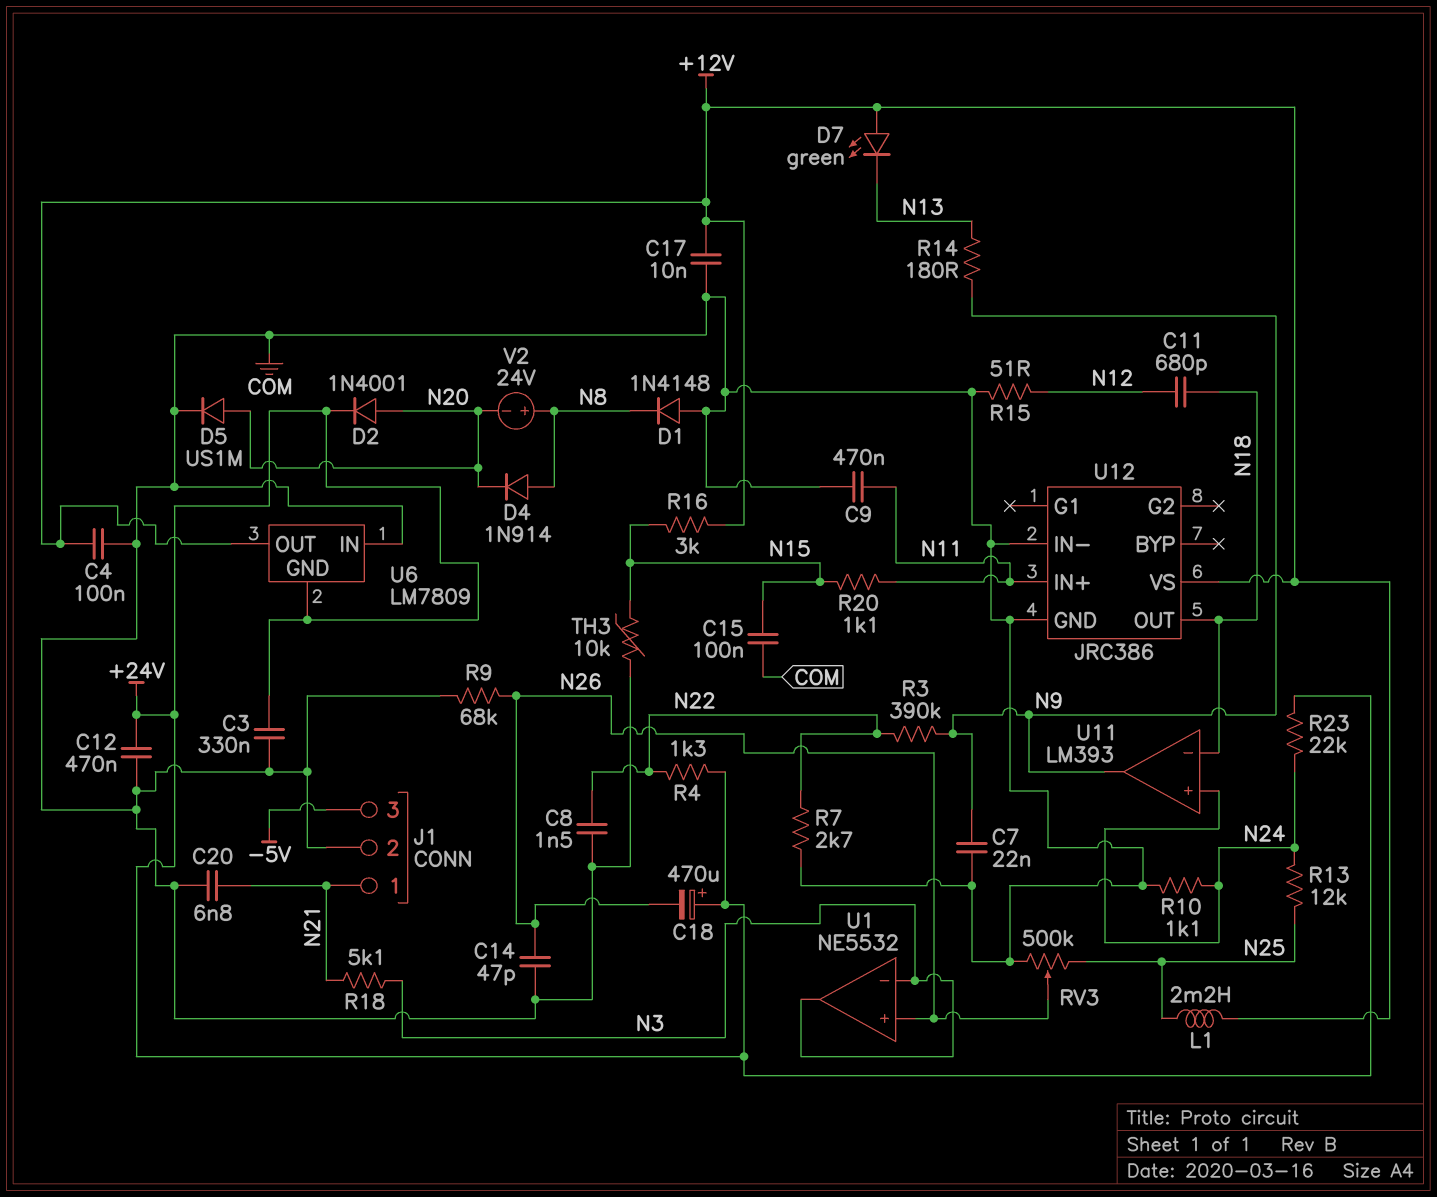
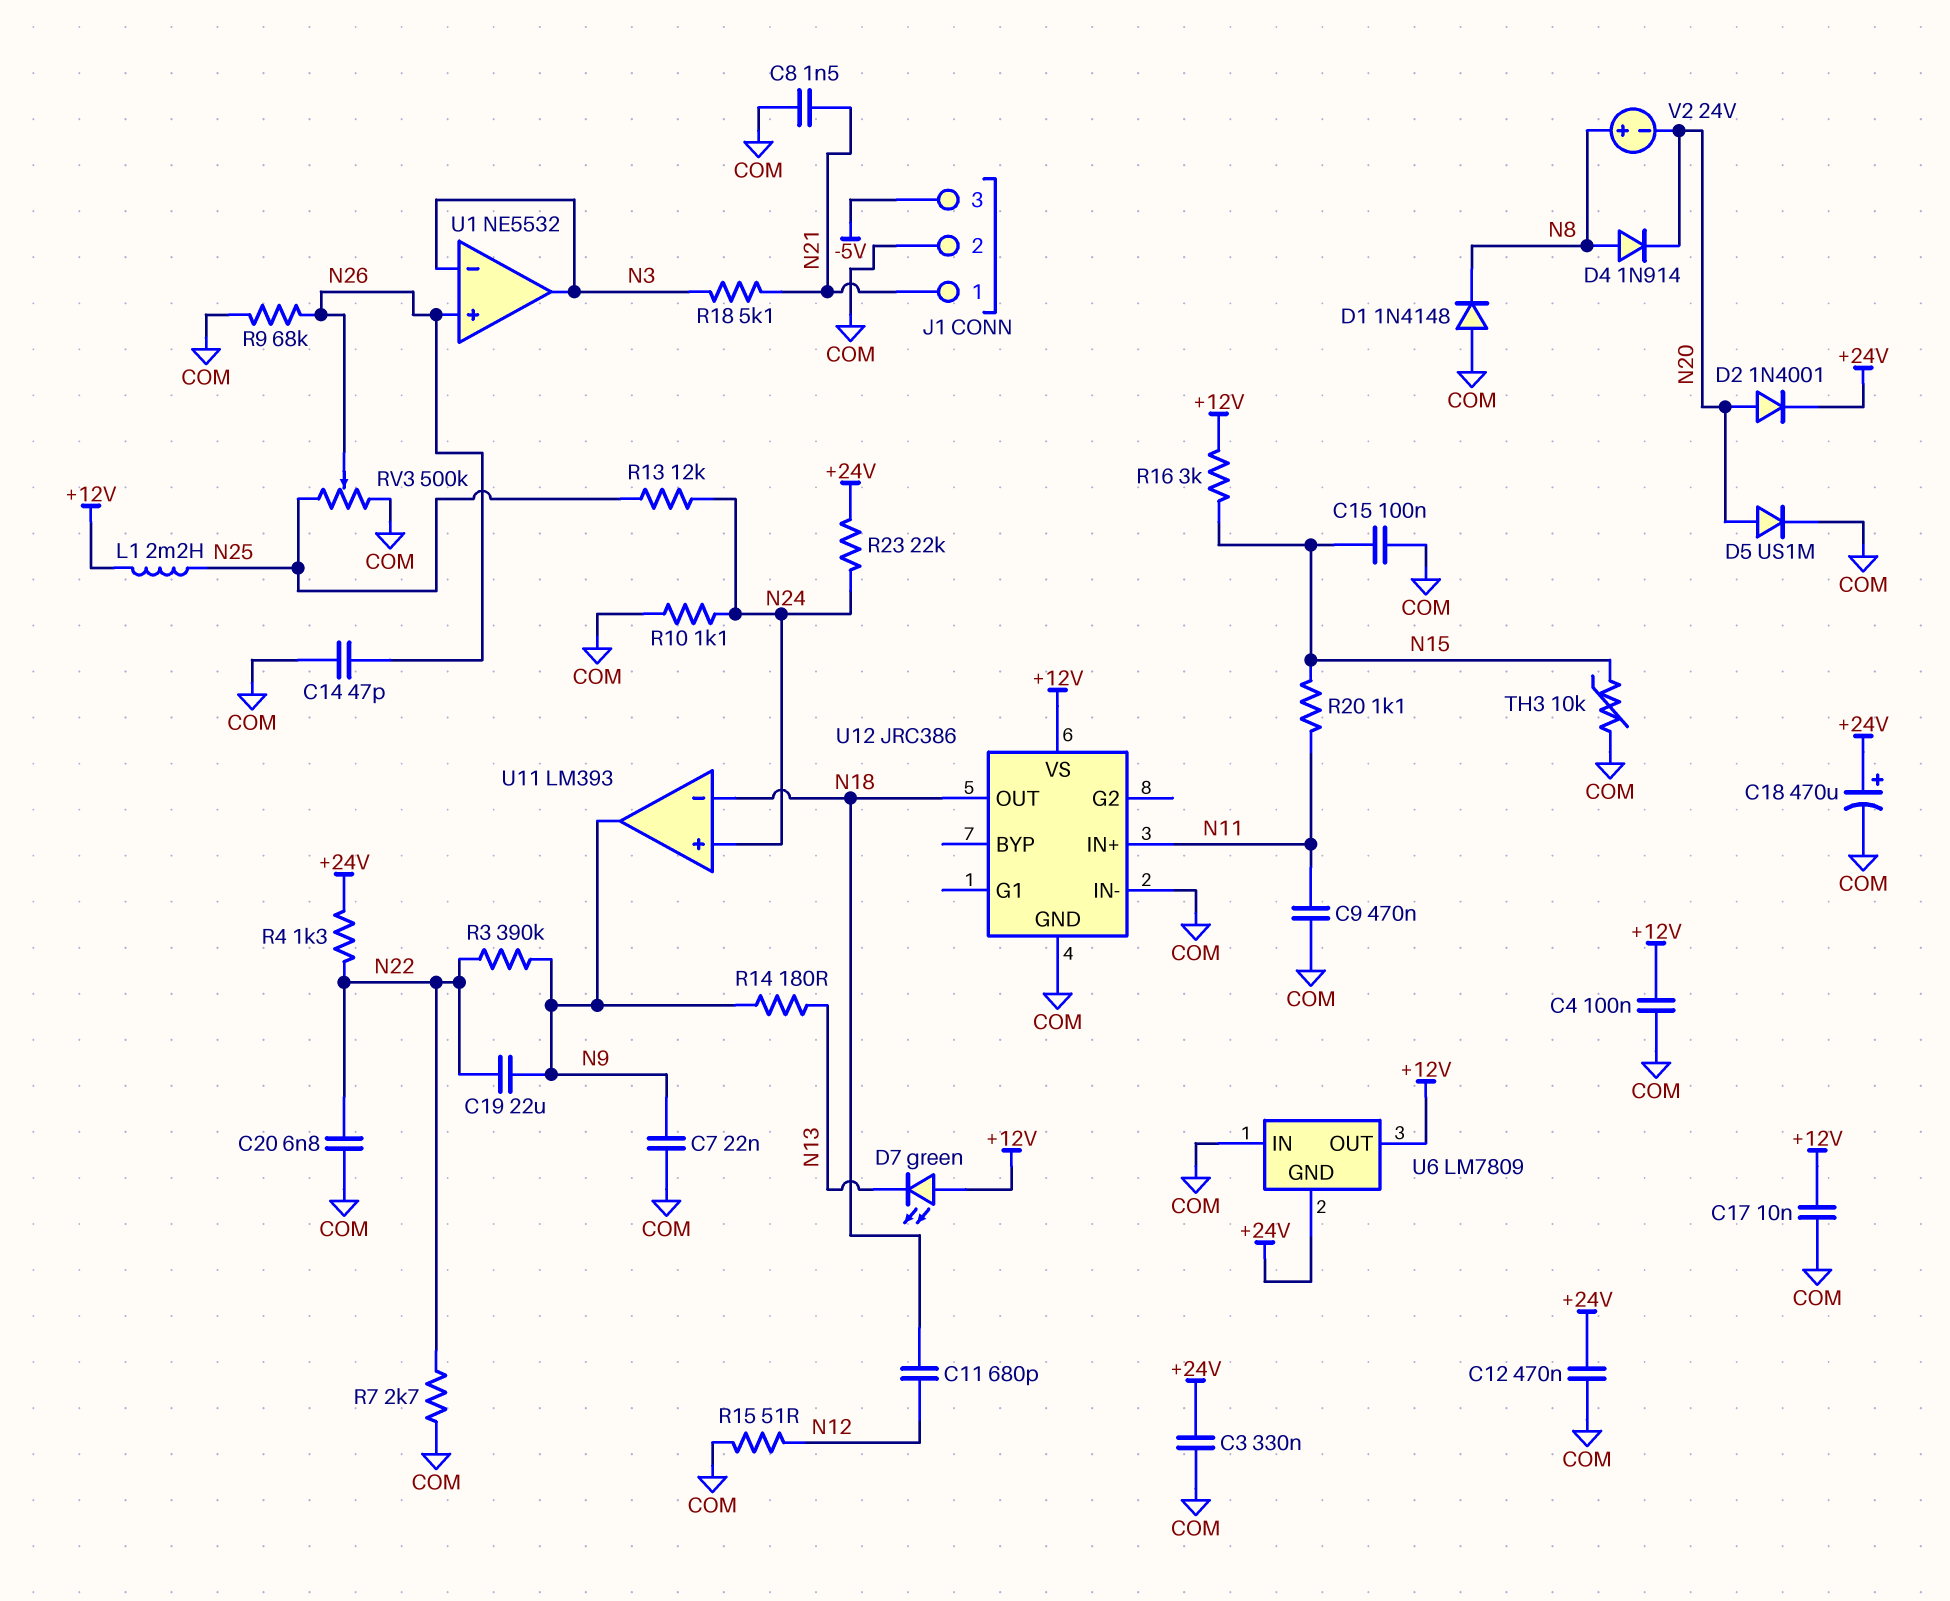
C8: 1.5nF (COM, N22) -> 1.5nF (COM, N21)
C18: 470uF (plus +24V, minus N26) -> 470uF (plus +24V, minus COM)
C19: none -> 22uF (N9, N22)
C20: 6.8nF (COM, N21) -> 6.8nF (COM, N22)

